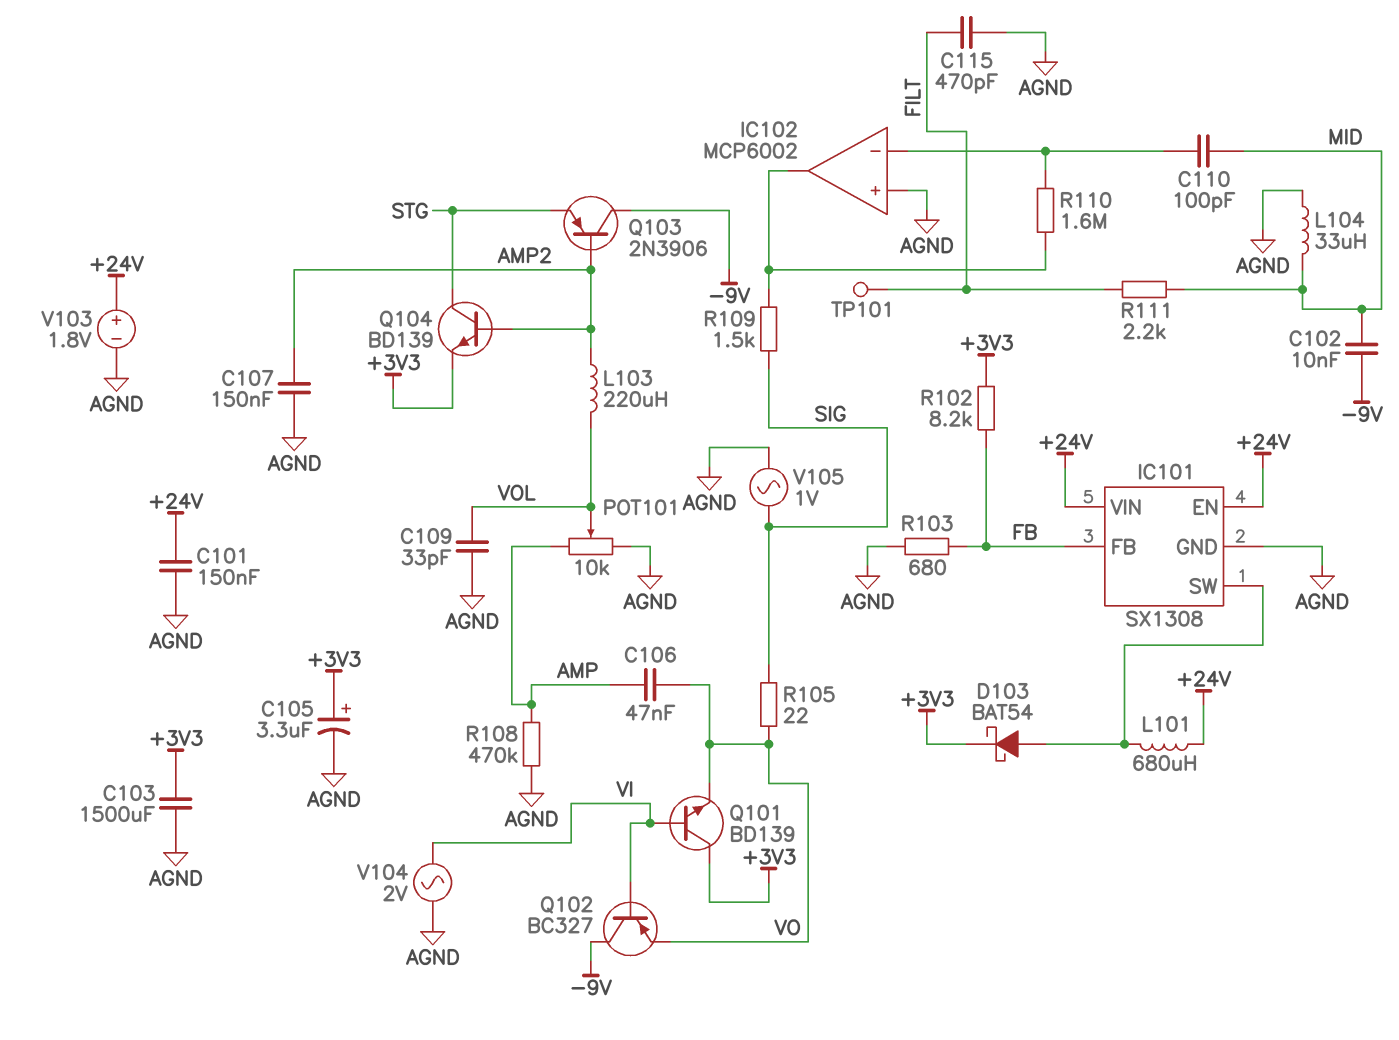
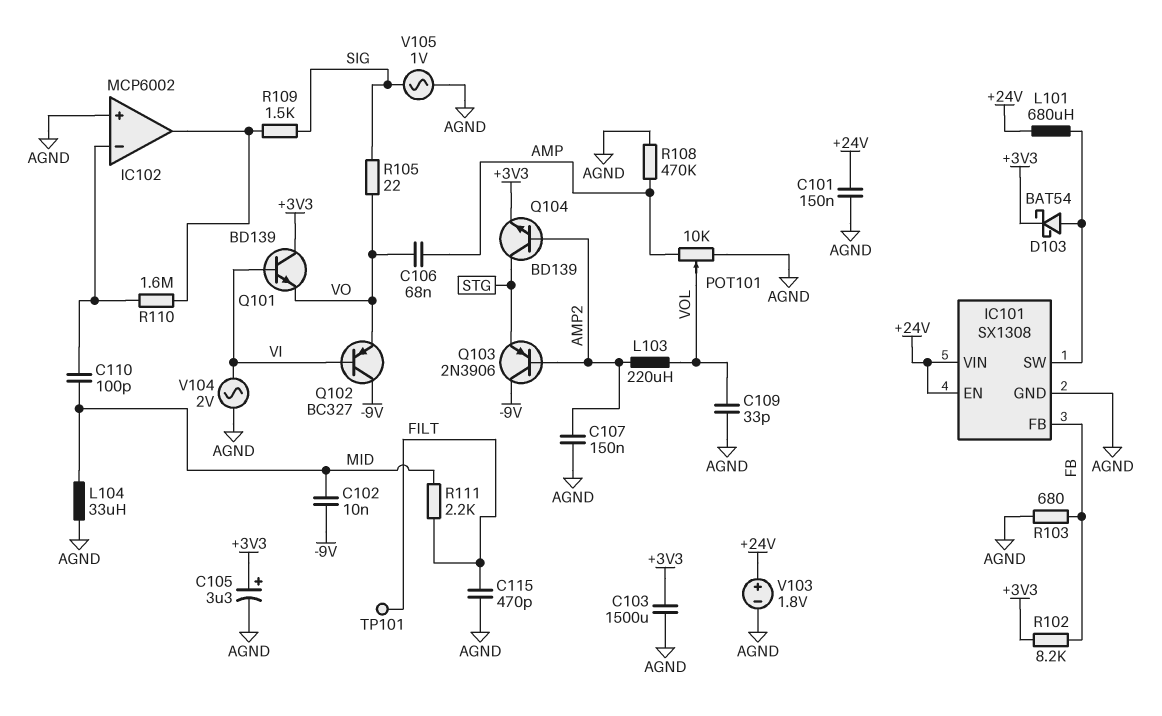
C106: 47nF (AMP, VO) -> 68nF (AMP, VO)

